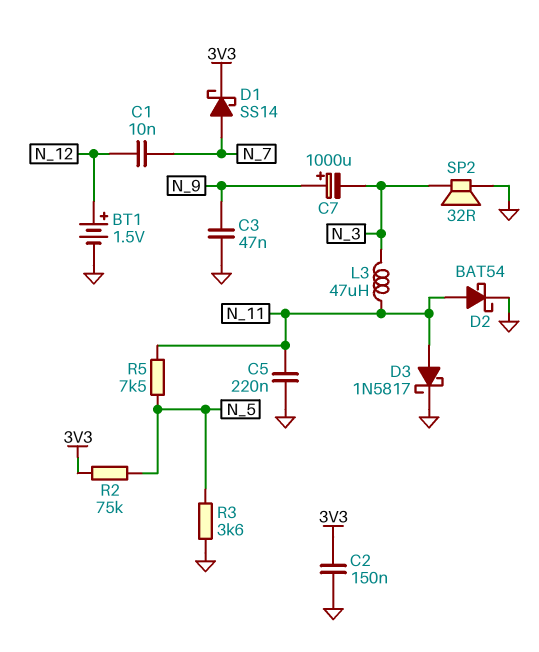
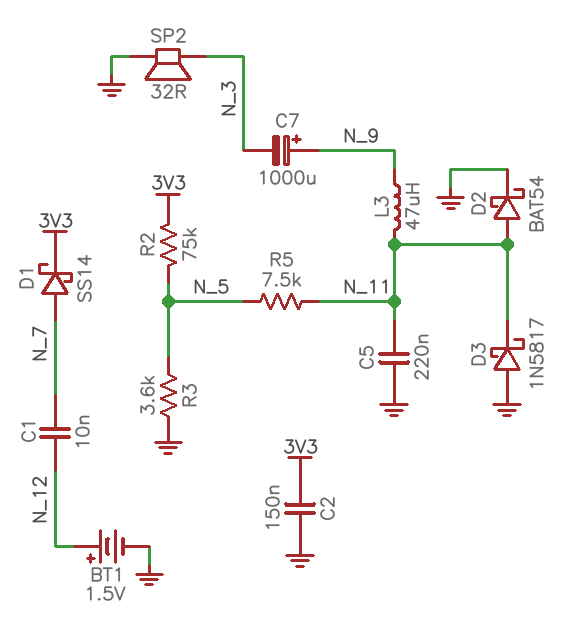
C3: 47nF (GND, N_9) -> none
D3: schottky 1N5817 (A N_11, K GND) -> schottky 1N5817 (A GND, K N_11)
L3: 47uH (N_3, N_11) -> 47uH (N_9, N_11)

